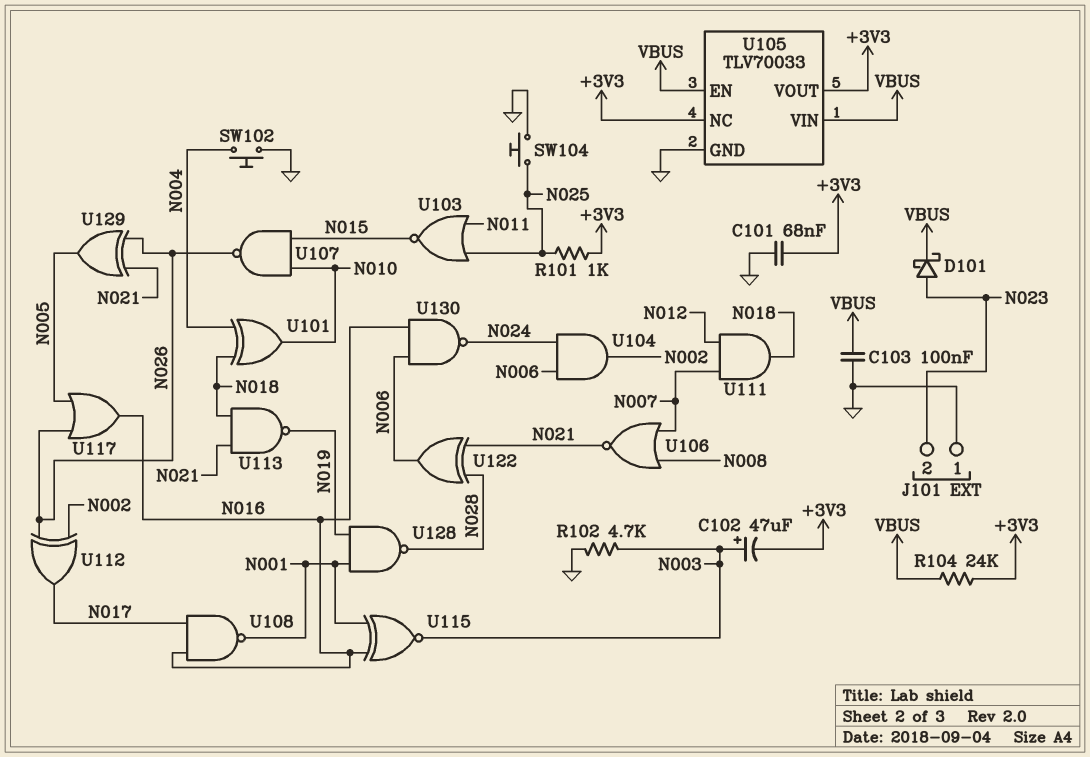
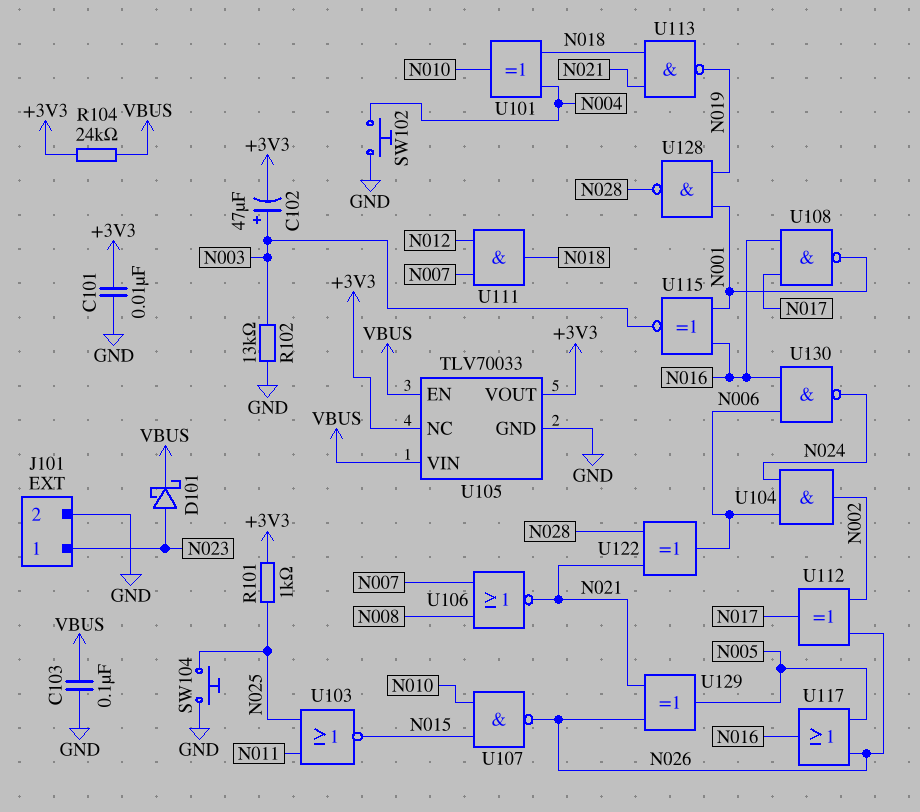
C101: 68nF (+3V3, GND) -> 10nF (+3V3, GND)
J101 pin 1: GND -> N023
J101 pin 2: N023 -> GND
R102: 4.7k (GND, N003) -> 13k (GND, N003)

